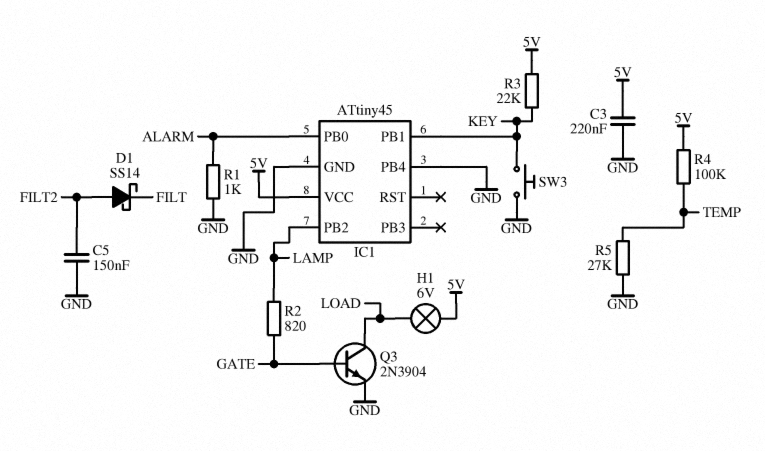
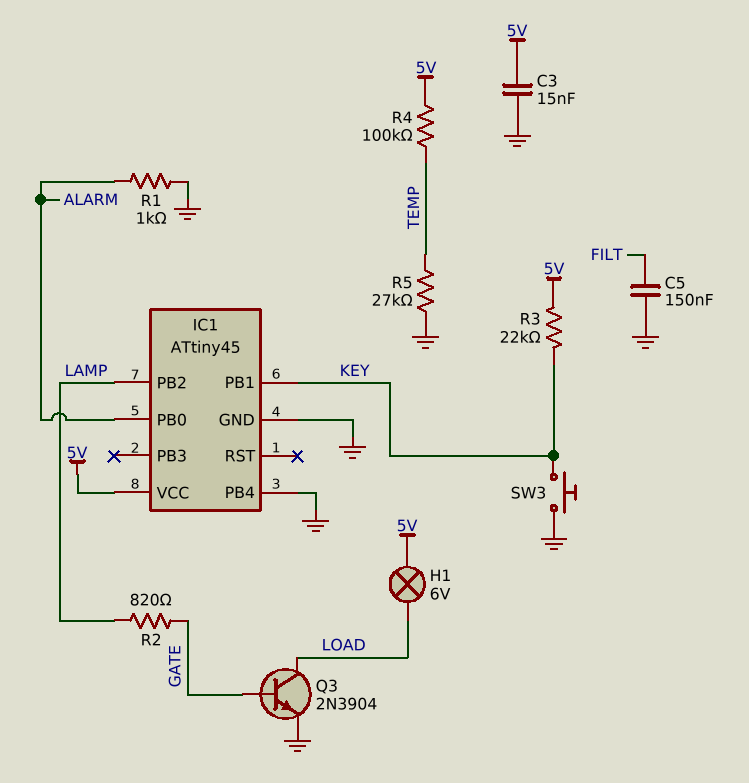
C3: 220nF (5V, GND) -> 15nF (5V, GND)
C5: 150nF (FILT2, GND) -> 150nF (FILT, GND)
D1: schottky SS14 (A FILT2, K FILT) -> none

